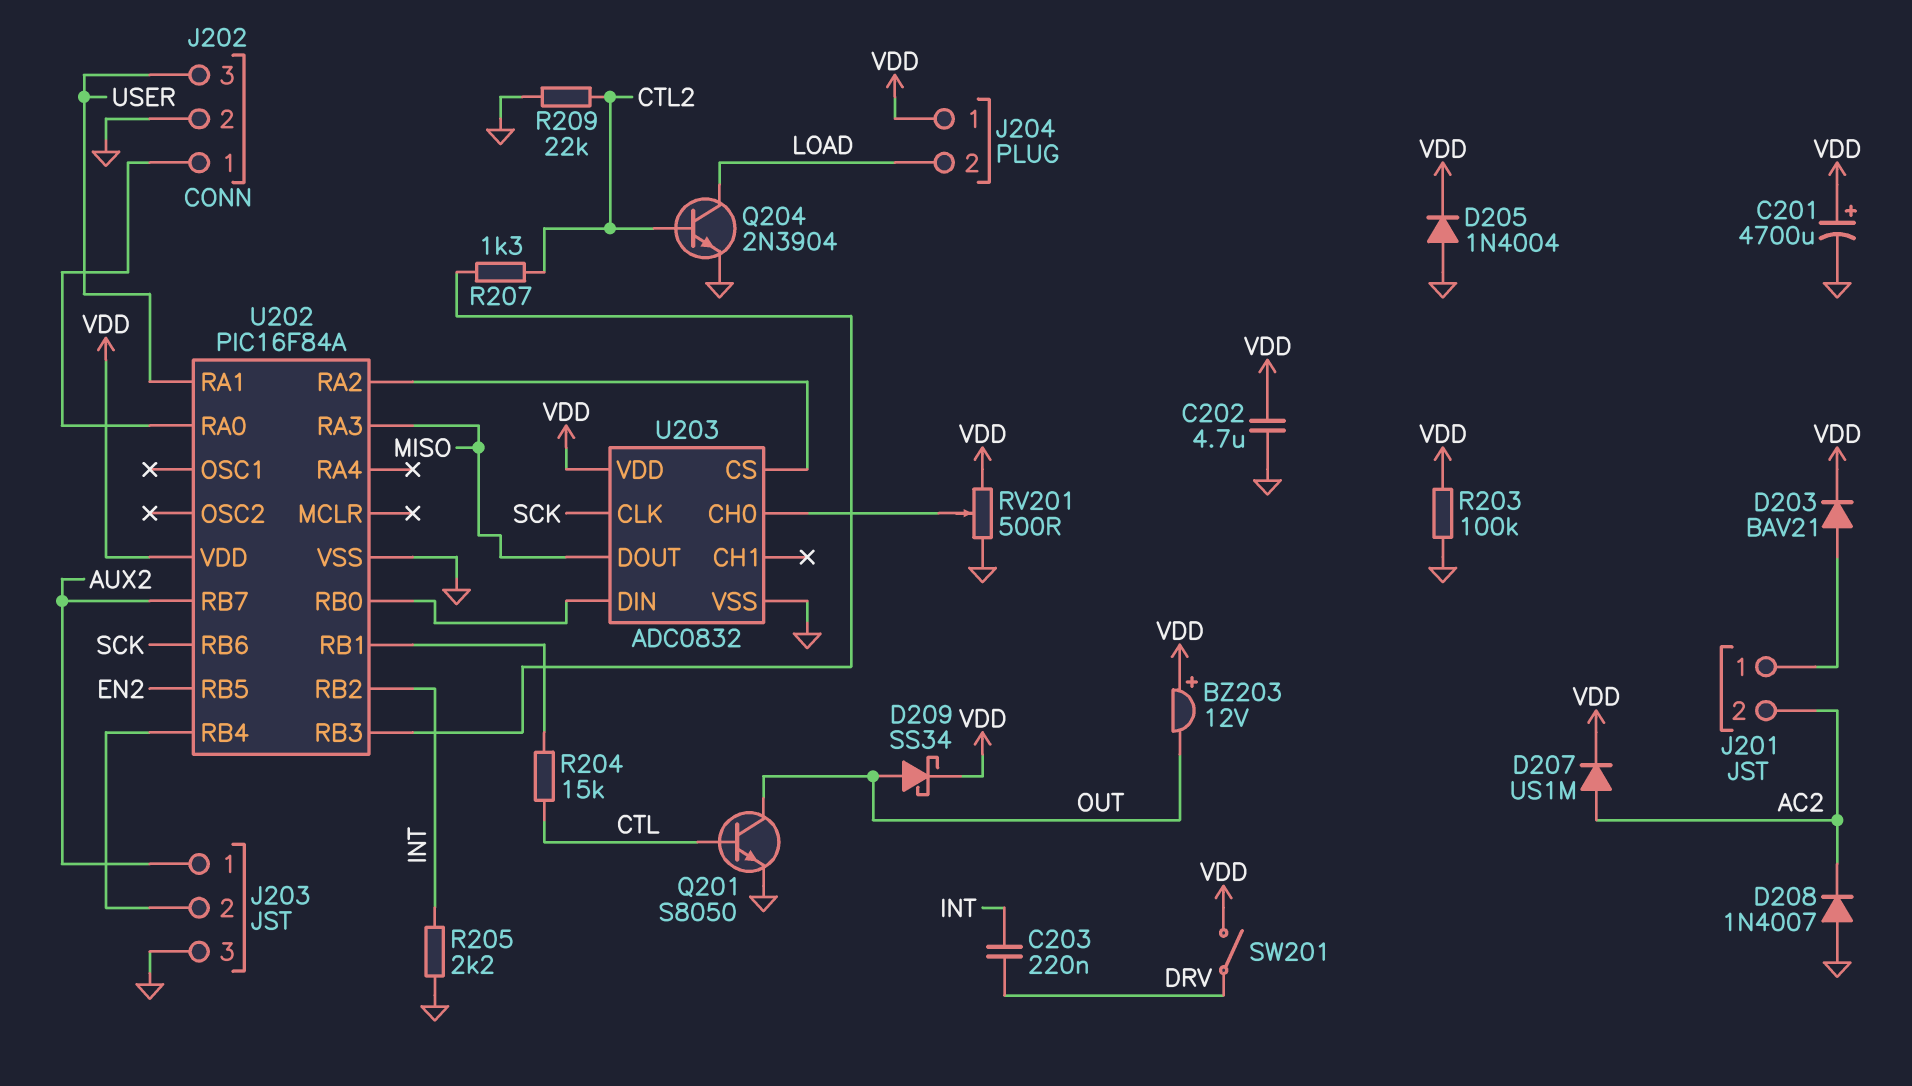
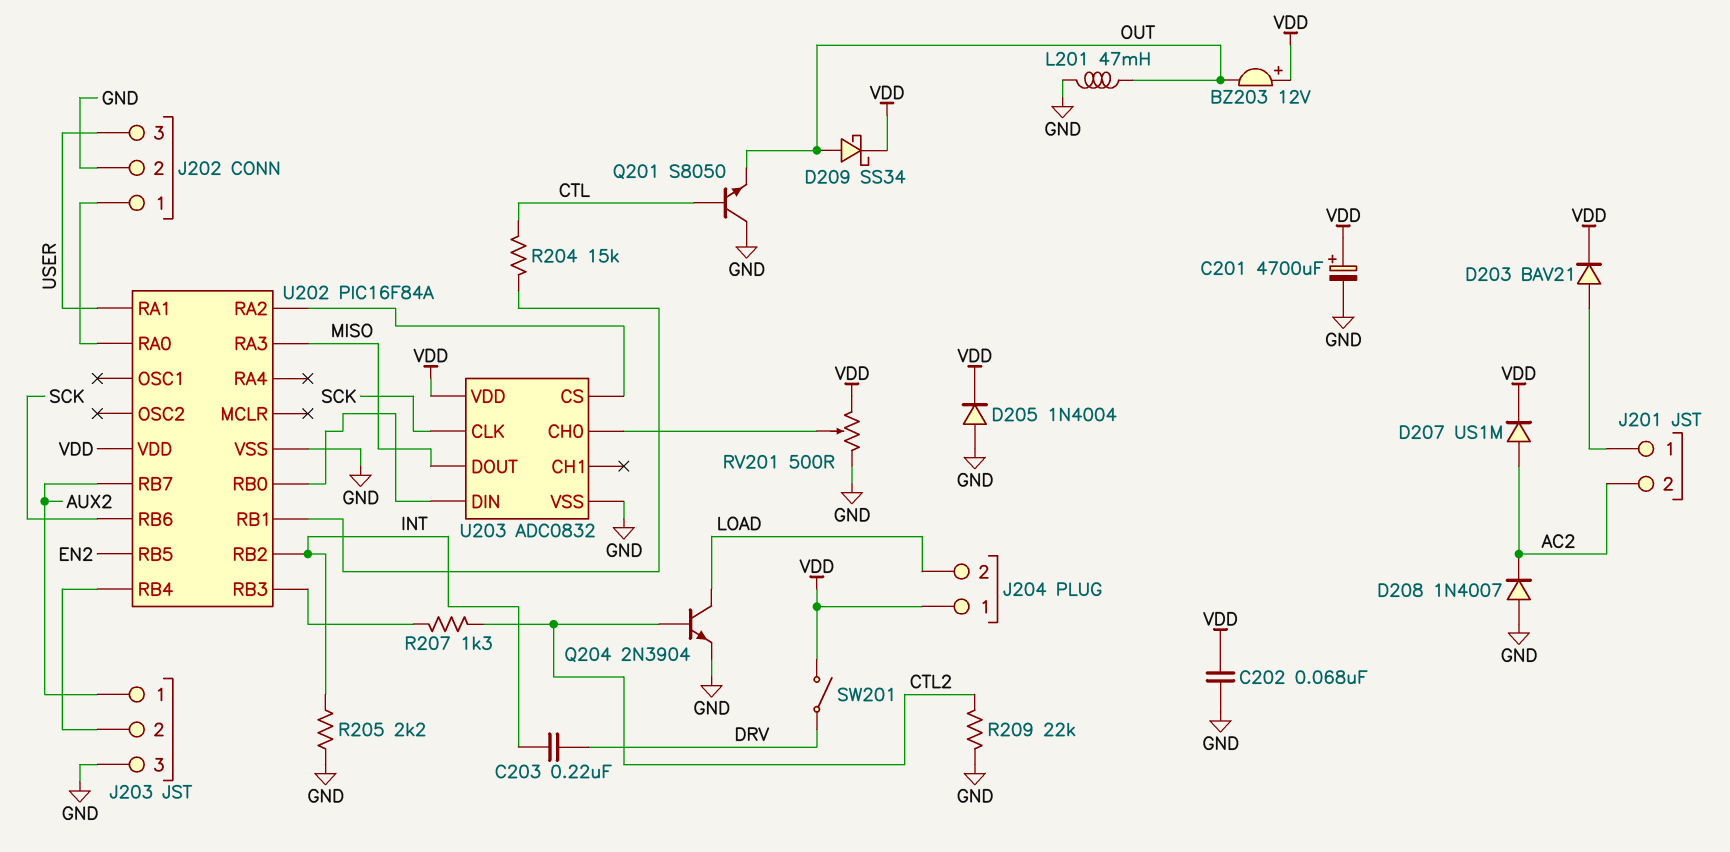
C202: 4.7uF (GND, VDD) -> 68nF (GND, VDD)
L201: none -> 47mH (GND, OUT)
Q201: NPN S8050 (B CTL, C OUT, E GND) -> NPN S8050 (B CTL, C GND, E OUT)
R203: 100k (GND, VDD) -> none

